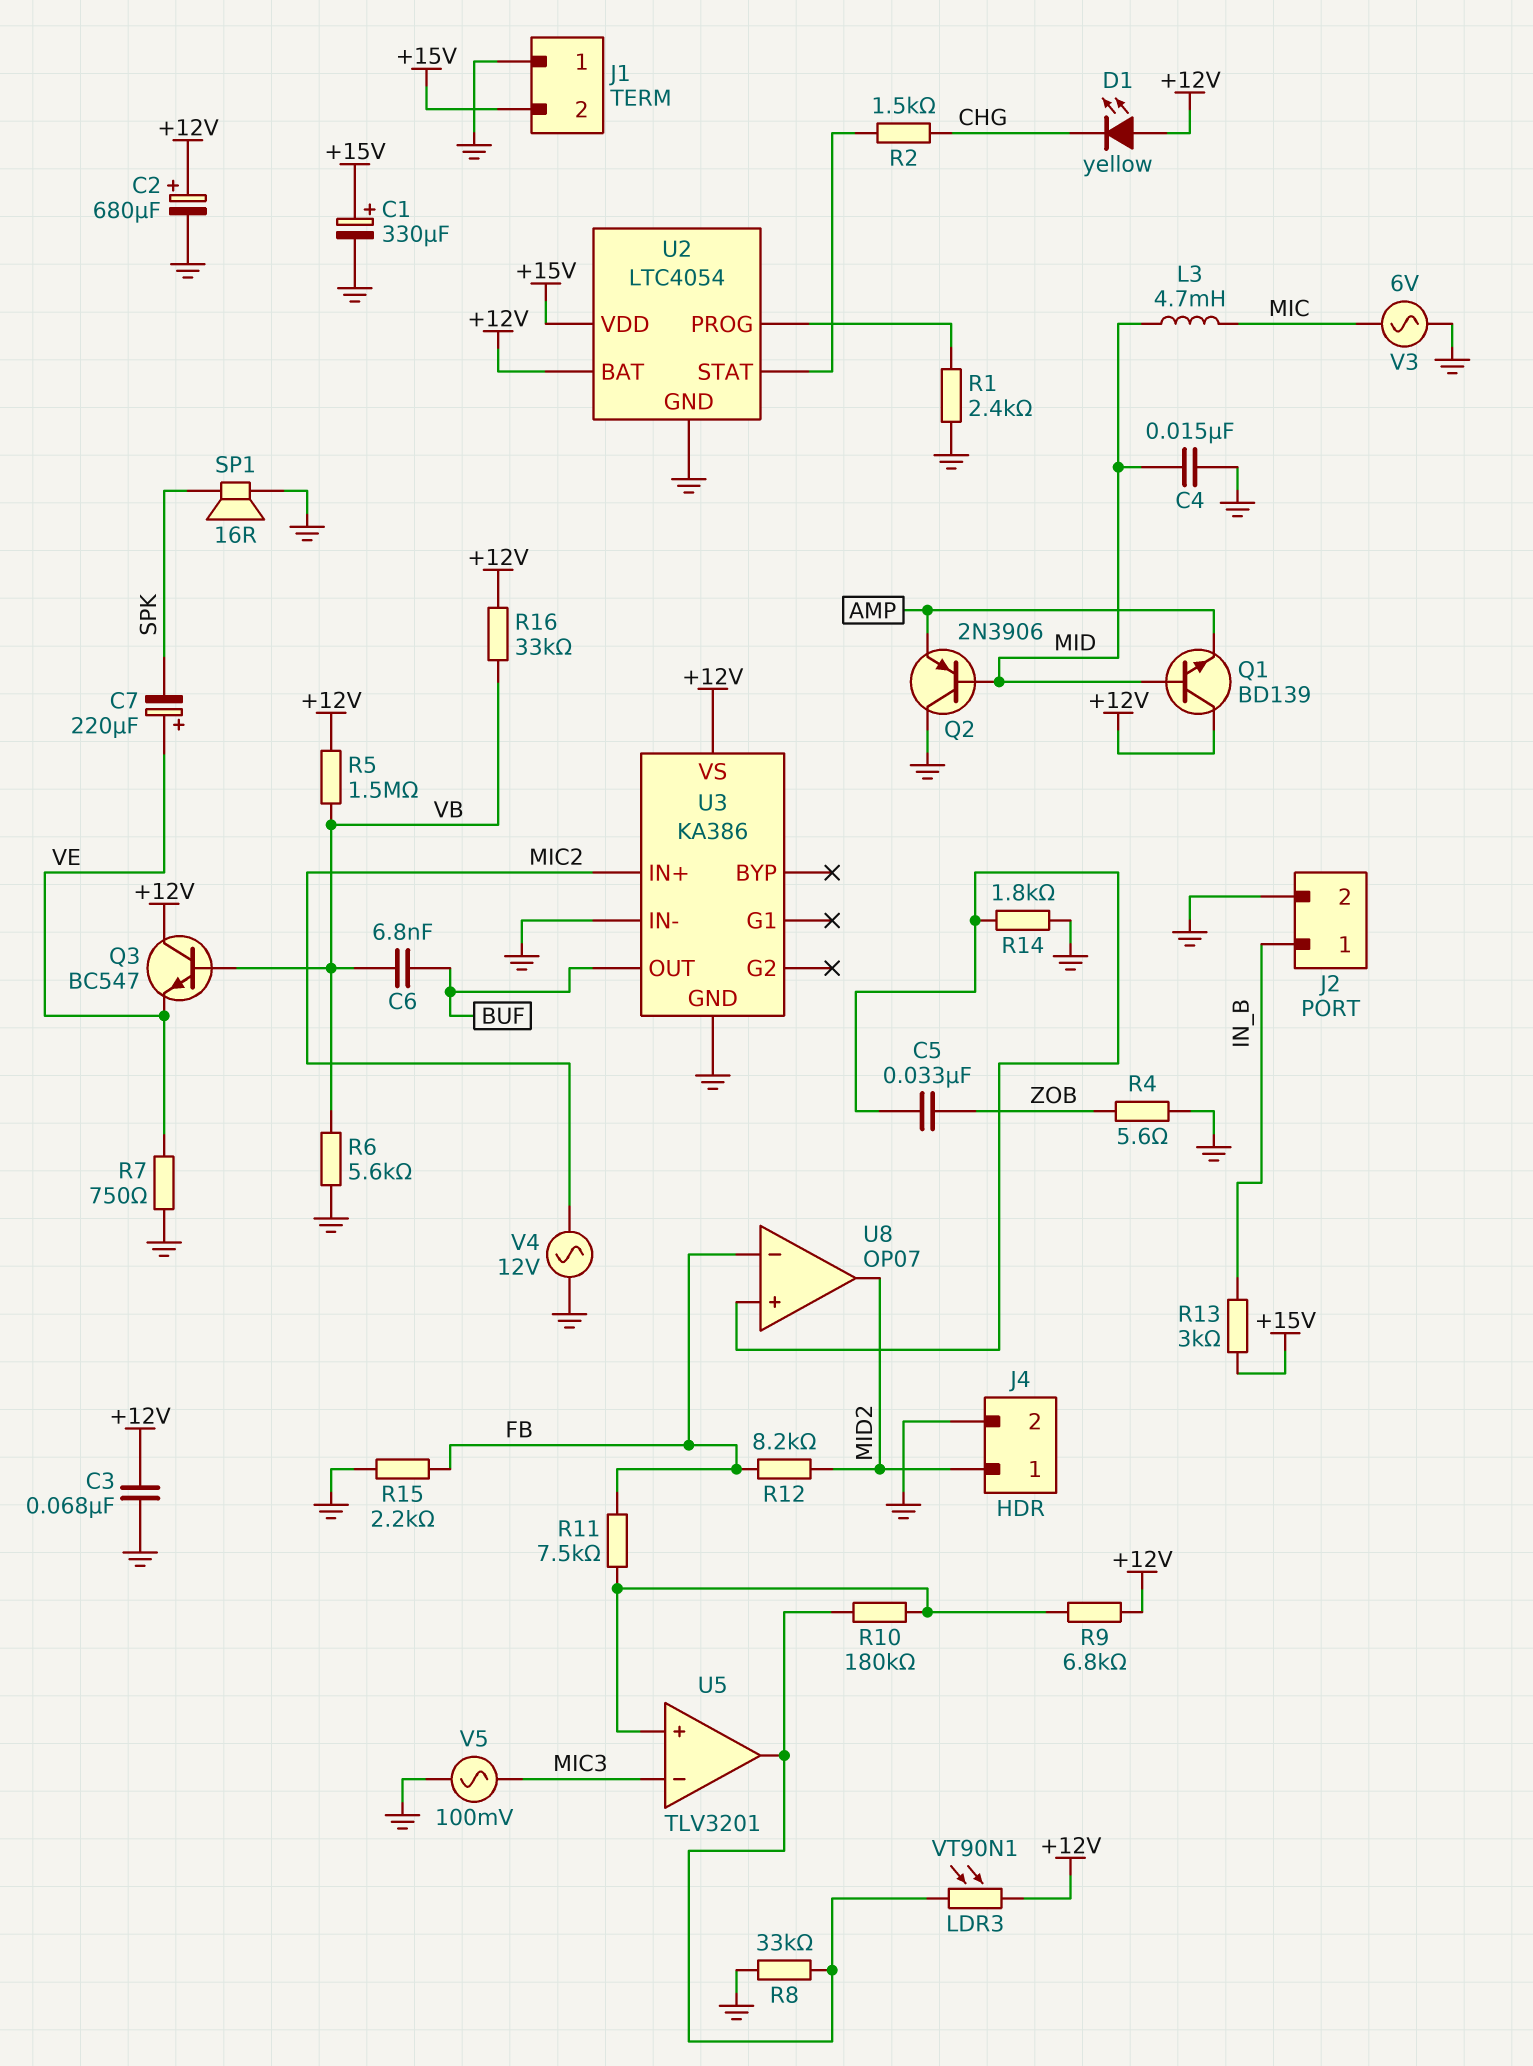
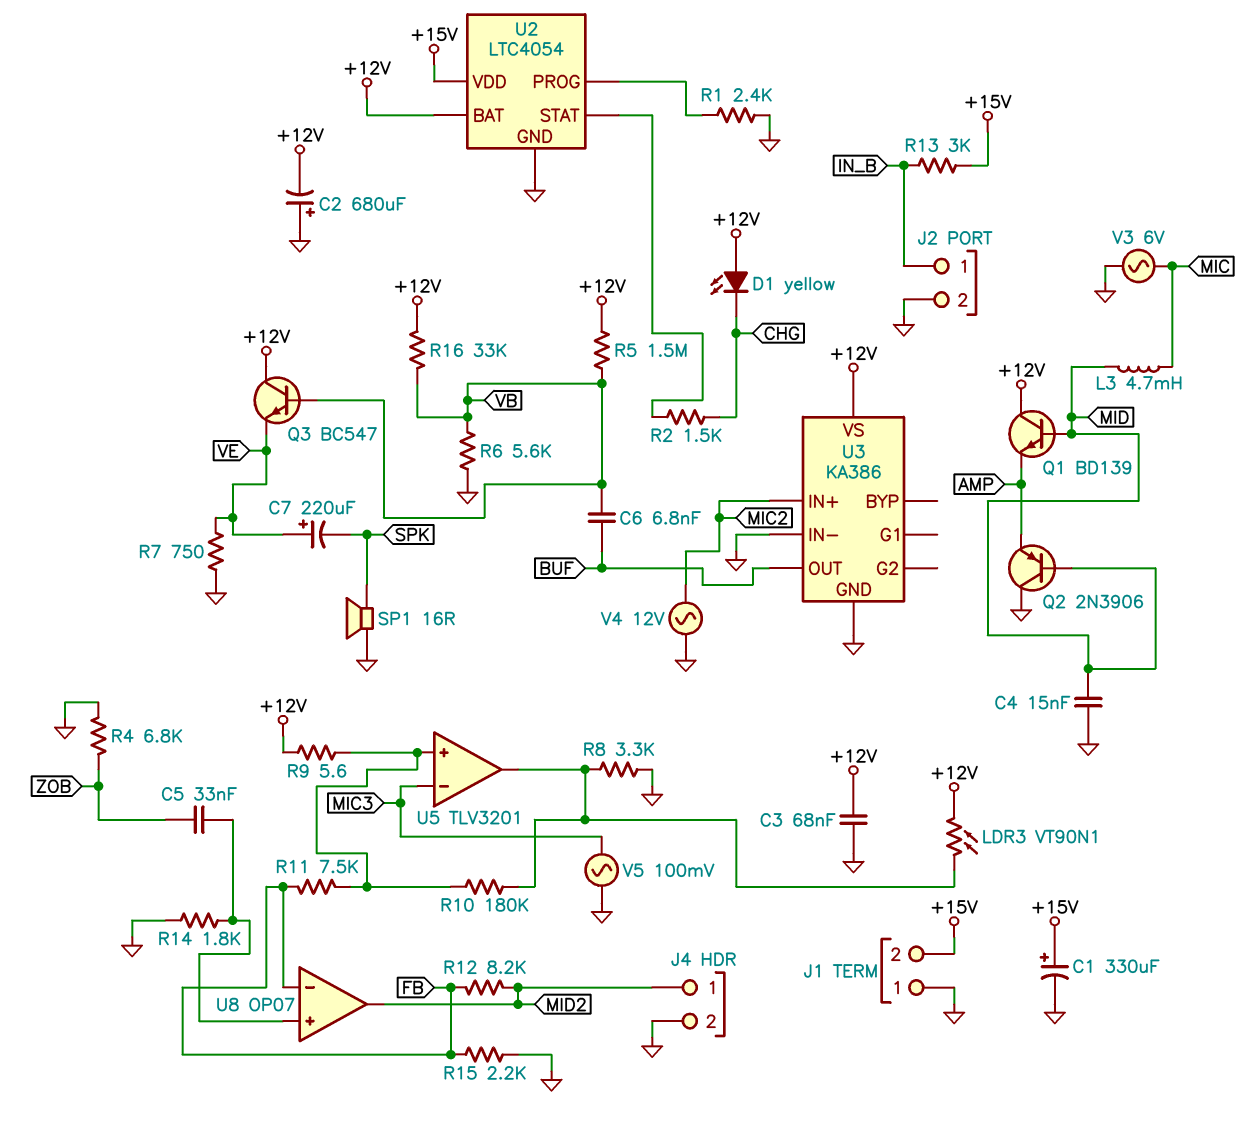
C2: 680uF (plus +12V, minus GND) -> 680uF (plus GND, minus +12V)
R4: 5.6 (GND, ZOB) -> 6.8k (GND, ZOB)
R8: 33k (GND, U5/out) -> 3.3k (GND, U5/out)
R9: 6.8k (+12V, U5/in+) -> 5.6 (+12V, U5/in+)

